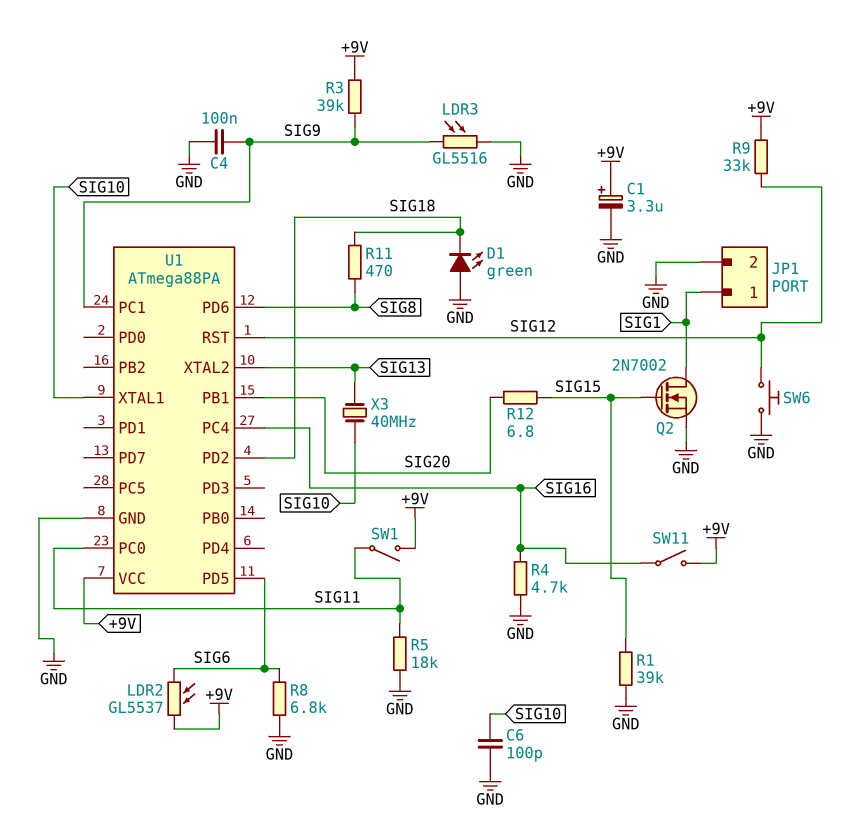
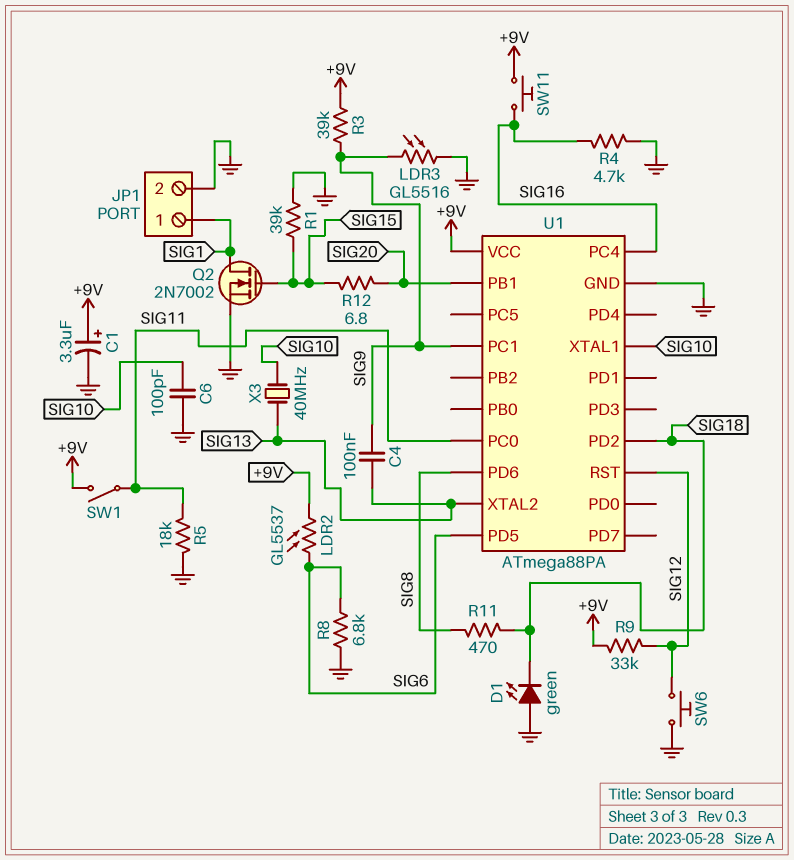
C4: 100nF (GND, SIG9) -> 100nF (SIG9, SIG13)
SW11: switch (+9V, SIG16) -> button (+9V, SIG16)

